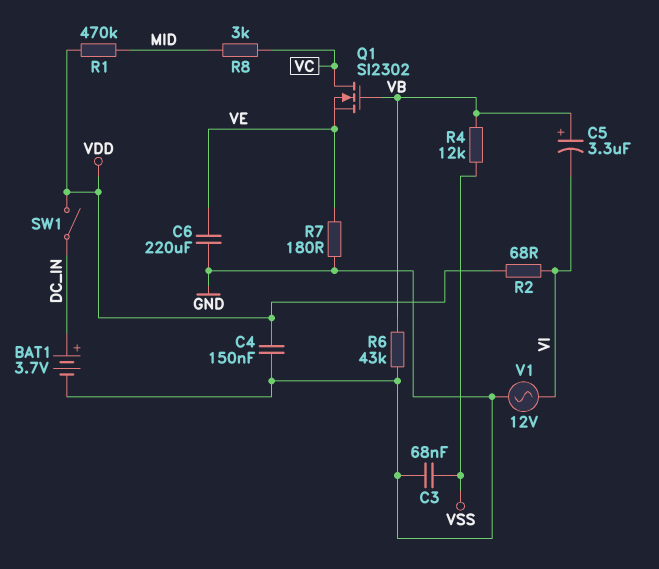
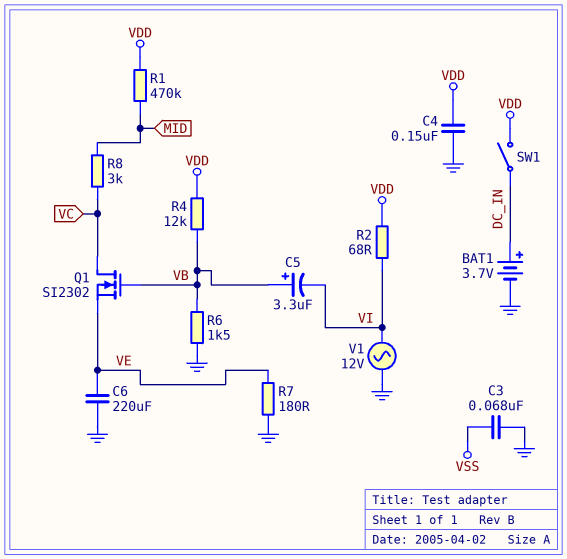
R4: 12k (VB, VSS) -> 12k (VB, VDD)
R6: 43k (GND, VB) -> 1.5k (GND, VB)

